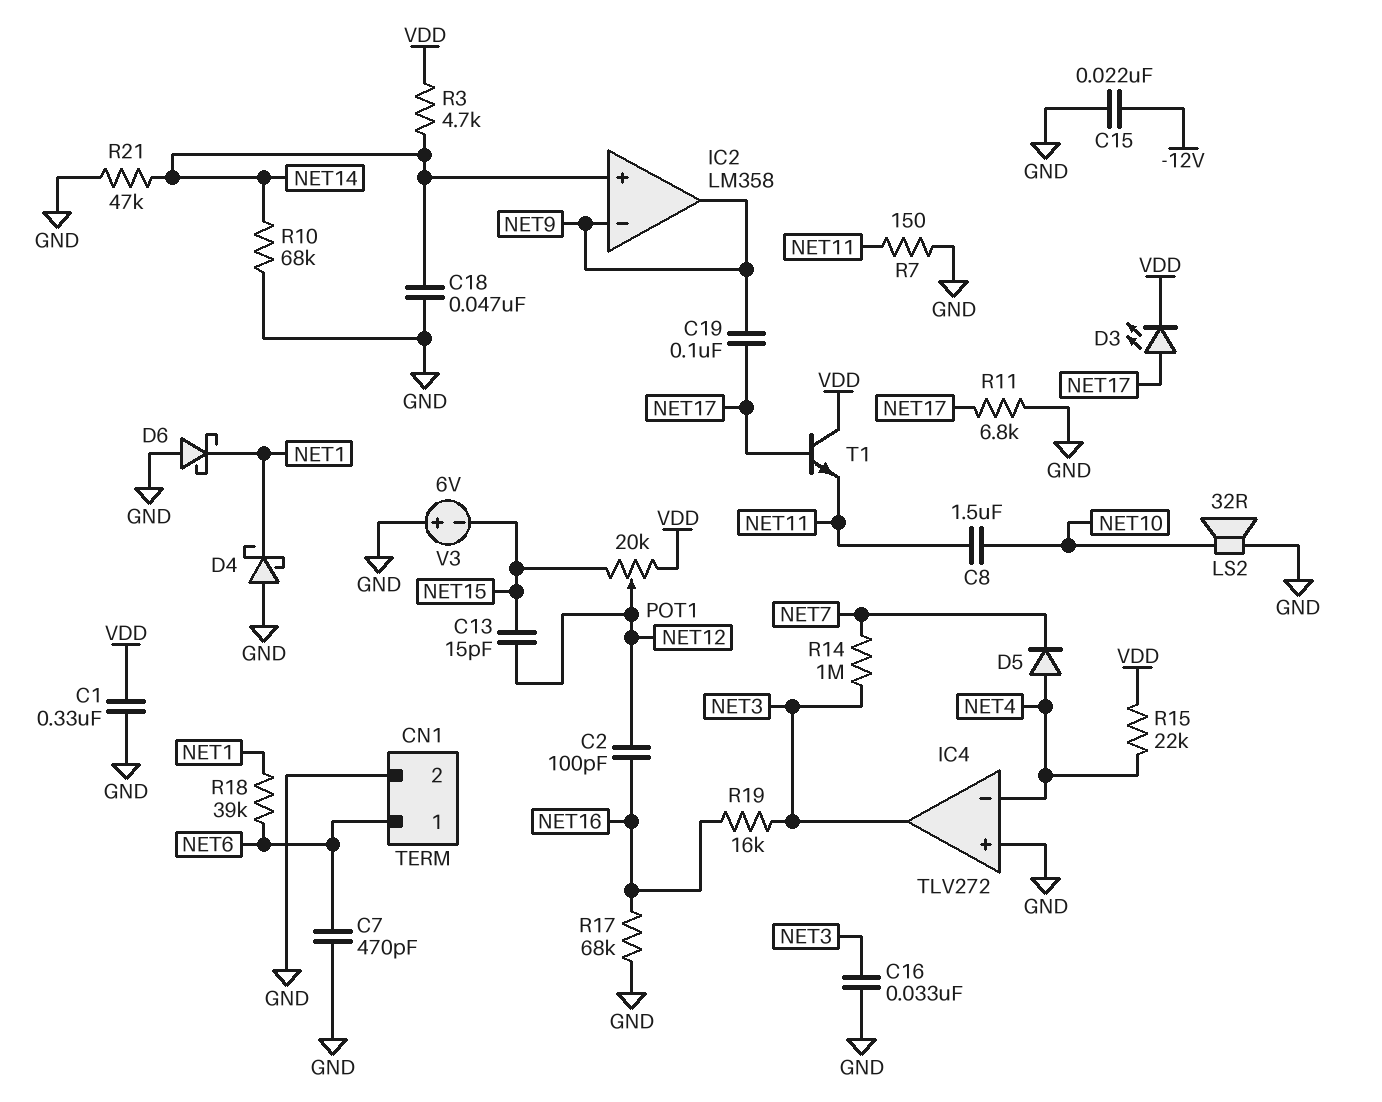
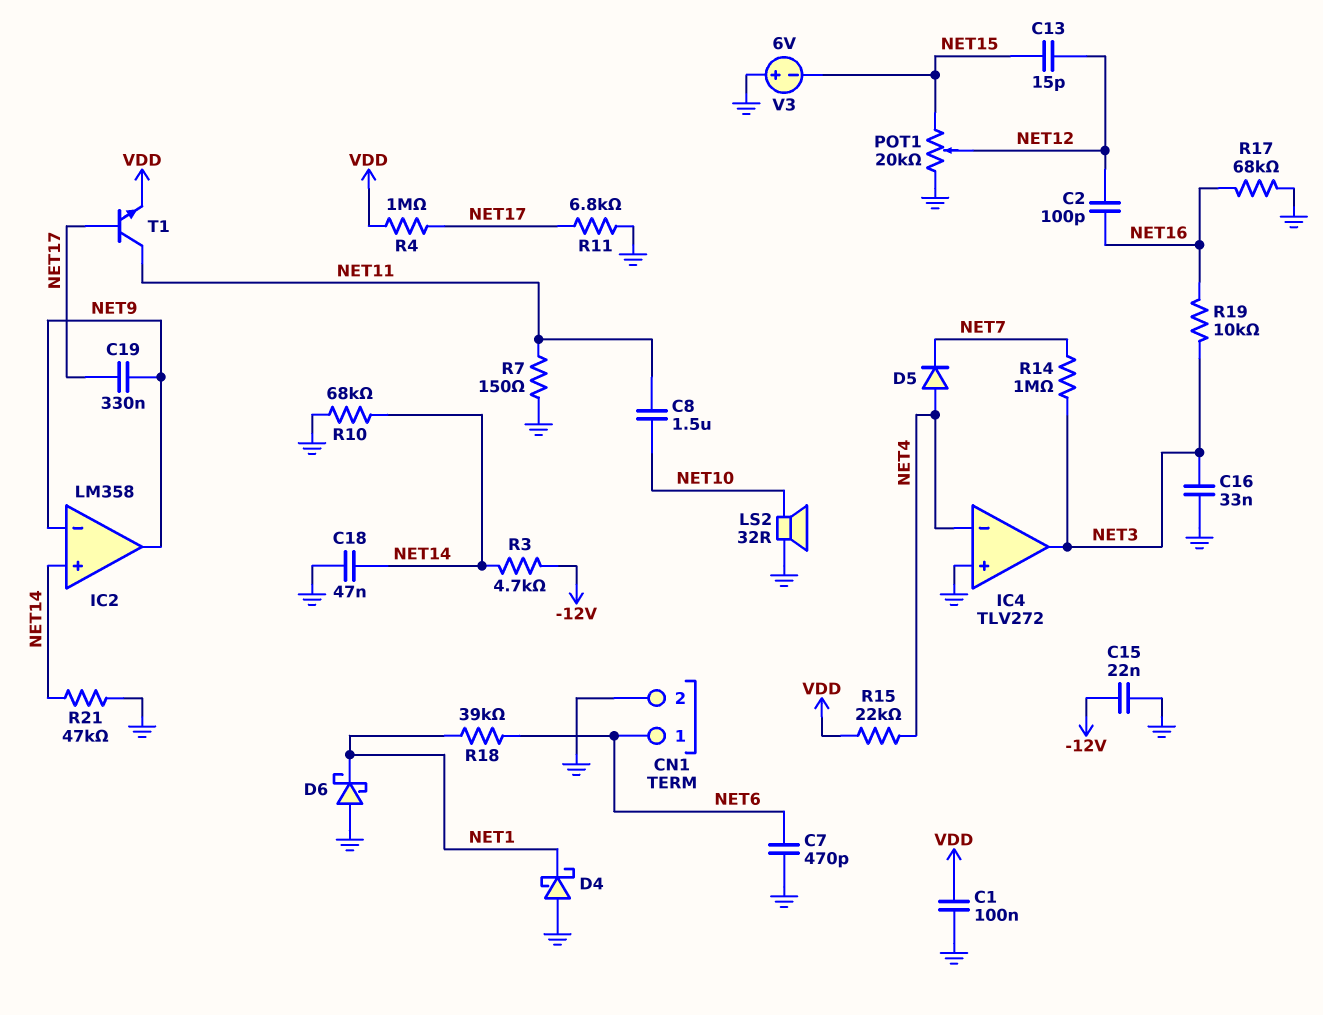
C1: 330nF (GND, VDD) -> 100nF (GND, VDD)
C19: 100nF (NET9, NET17) -> 330nF (NET9, NET17)
D3: LED (A NET17, K VDD) -> none
POT1: 20k (NET15, VDD, wiper NET12) -> 20k (GND, NET15, wiper NET12)
R3: 4.7k (NET14, VDD) -> 4.7k (-12V, NET14)
R4: none -> 1M (NET17, VDD)
R19: 16k (NET3, NET16) -> 10k (NET3, NET16)
T1: NPN (B NET17, C VDD, E NET11) -> NPN (B NET17, C NET11, E VDD)

